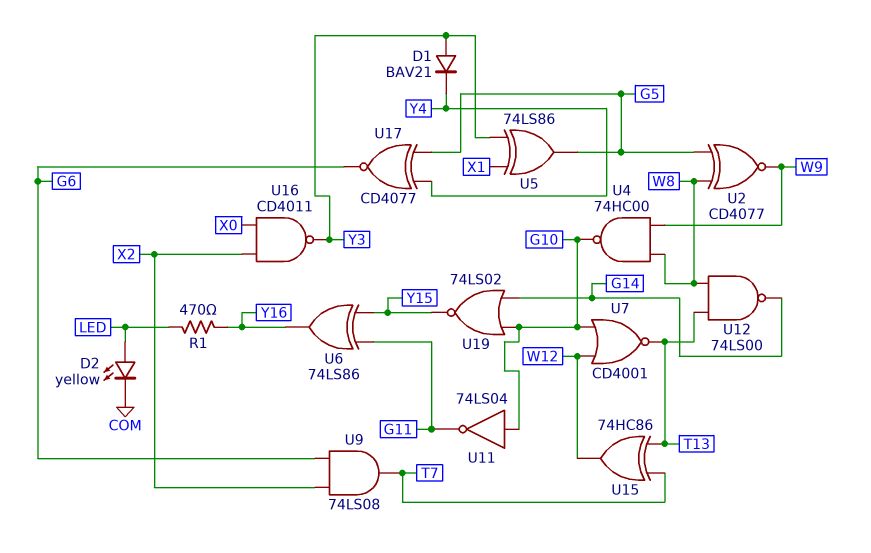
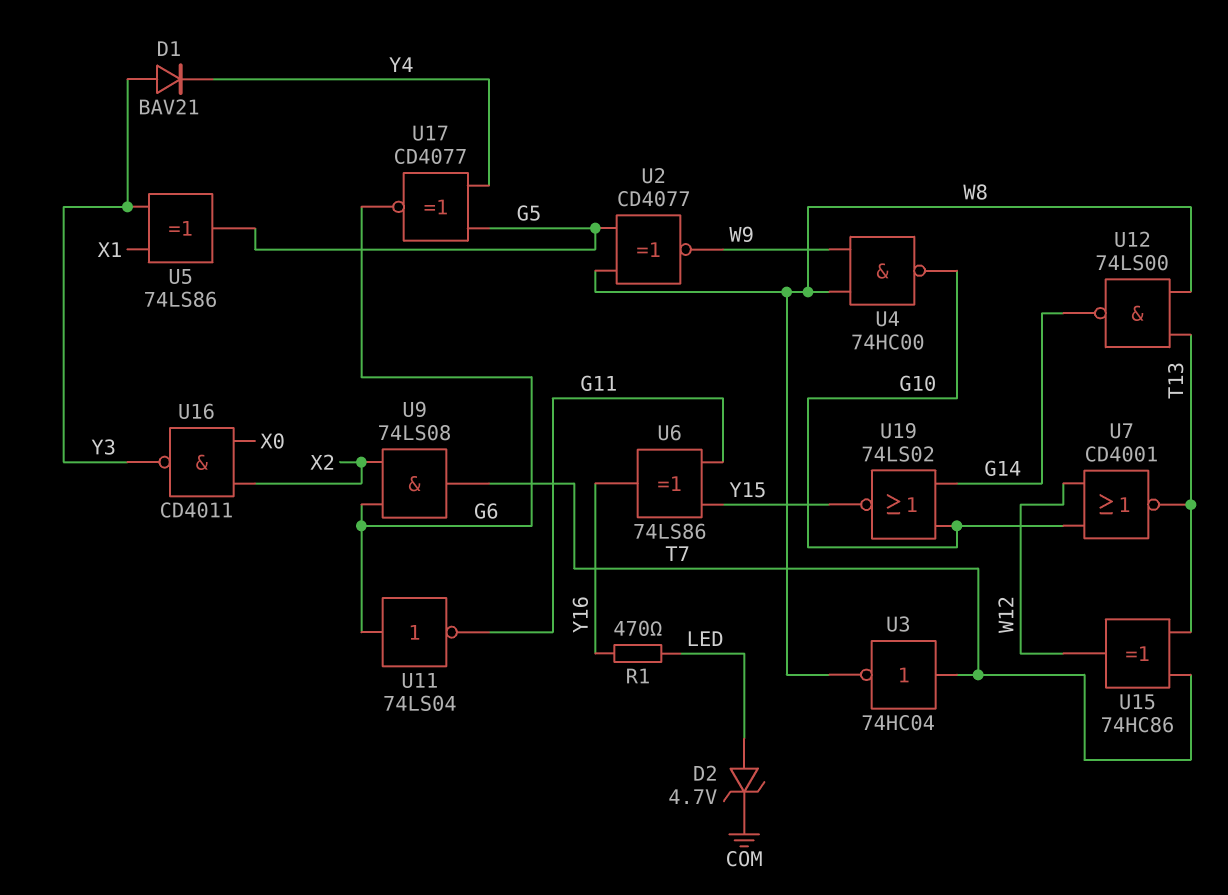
D2: LED yellow (A LED, K COM) -> zener 4.7V (A LED, K COM)
U3: none -> NOT 74HC04 (in T7, out W8)
U11: NOT 74LS04 (in G10, out G11) -> NOT 74LS04 (in G6, out G11)

